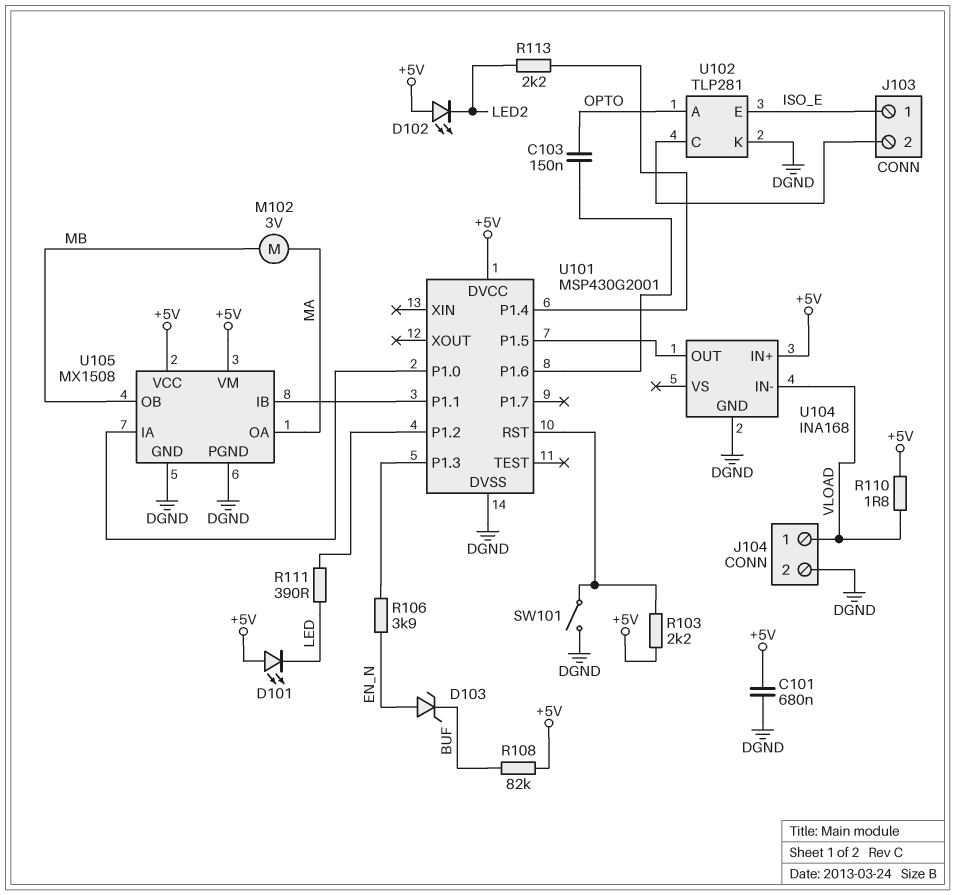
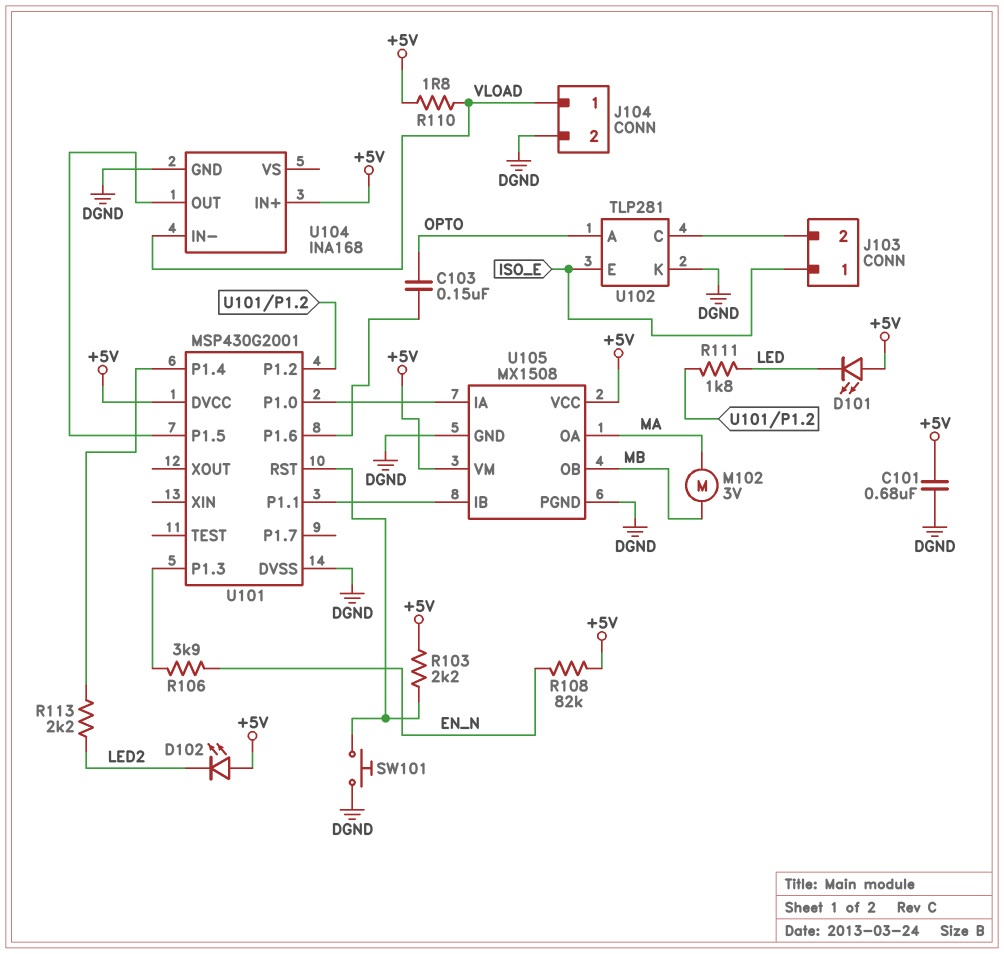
D103: zener (A EN_N, K BUF) -> none
R108: 82k (+5V, BUF) -> 82k (+5V, EN_N)
R111: 390 (LED, U101/P1.2) -> 1.8k (LED, U101/P1.2)
SW101: switch (DGND, U101/RST) -> button (DGND, U101/RST)

